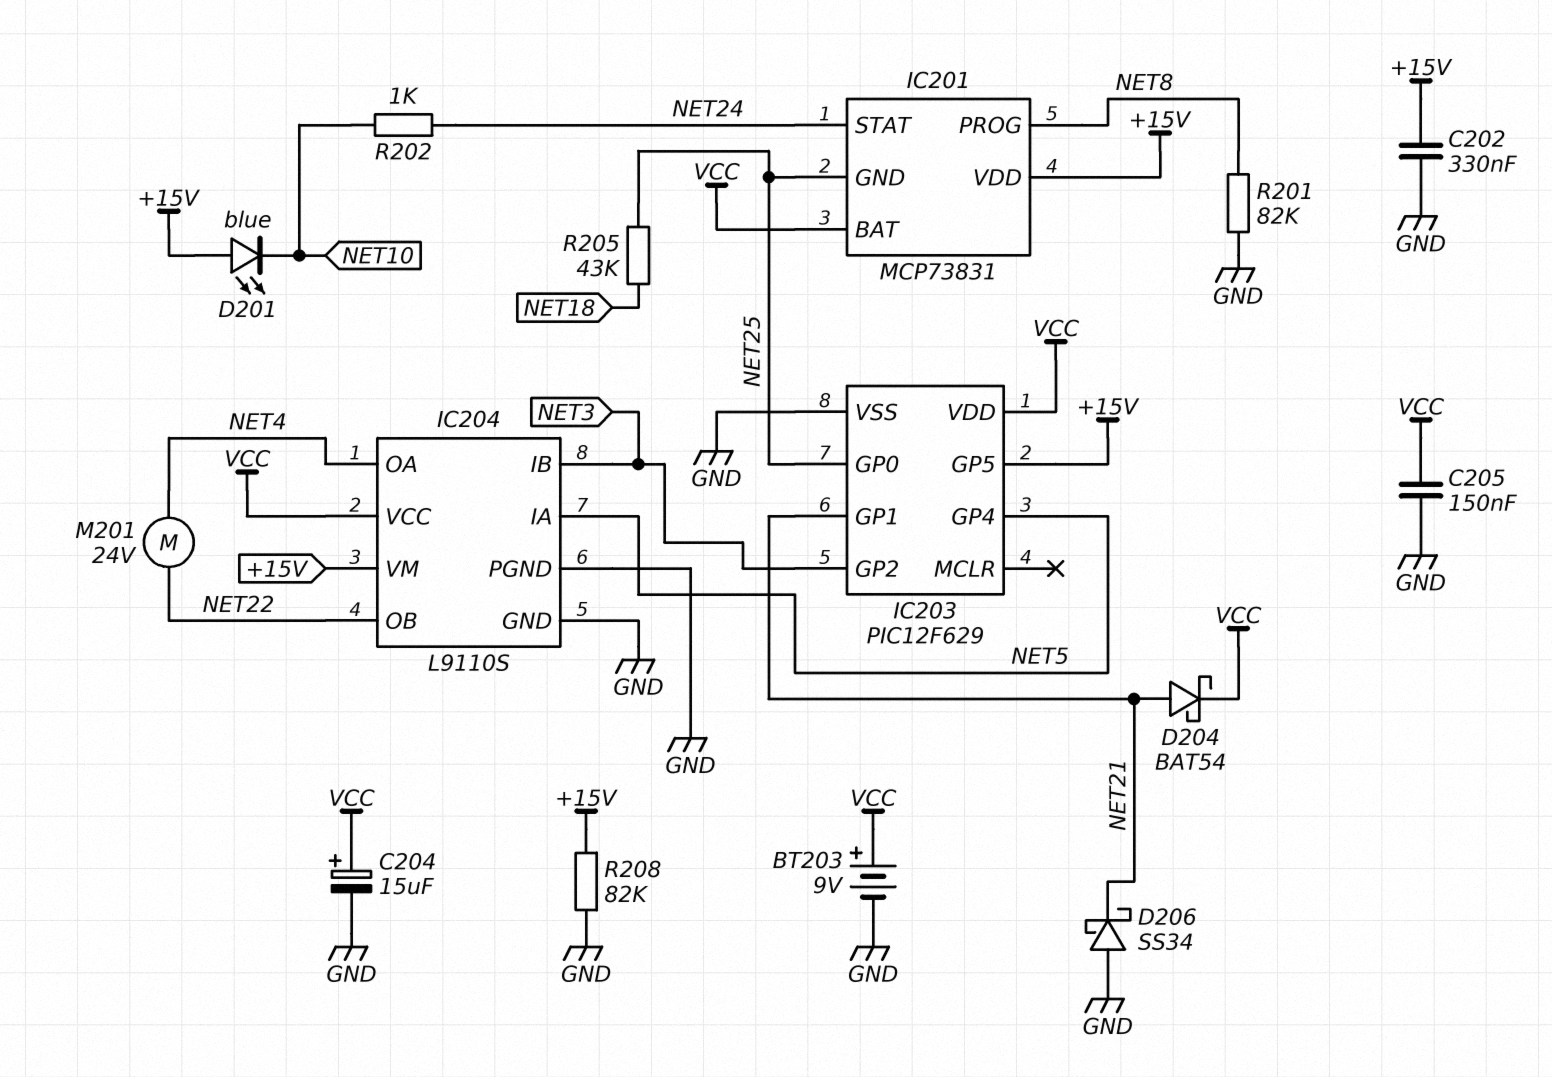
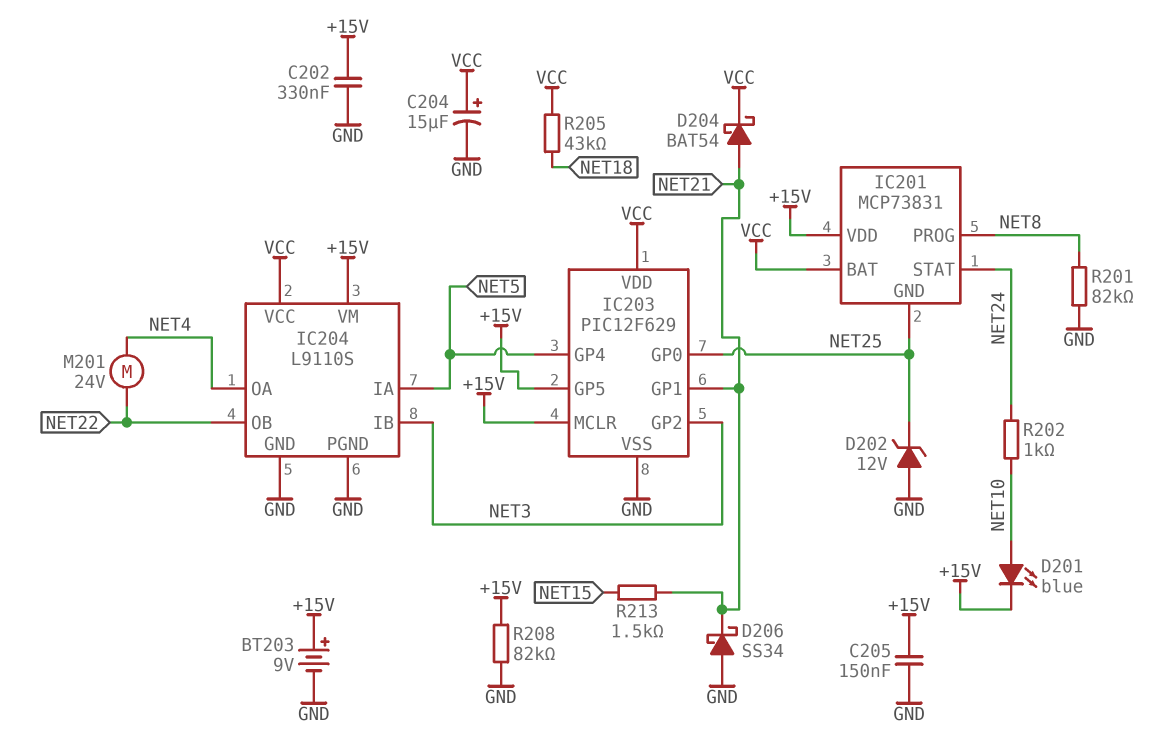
BT203: 9V (plus VCC, minus GND) -> 9V (plus +15V, minus GND)
C205: 150nF (GND, VCC) -> 150nF (+15V, GND)
D201: LED blue (A +15V, K NET10) -> LED blue (A NET10, K +15V)
D202: none -> zener 12V (A GND, K NET25)
IC203 pin MCLR: none -> +15V
R205: 43k (NET18, NET25) -> 43k (NET18, VCC)
R213: none -> 1.5k (NET15, NET21)

